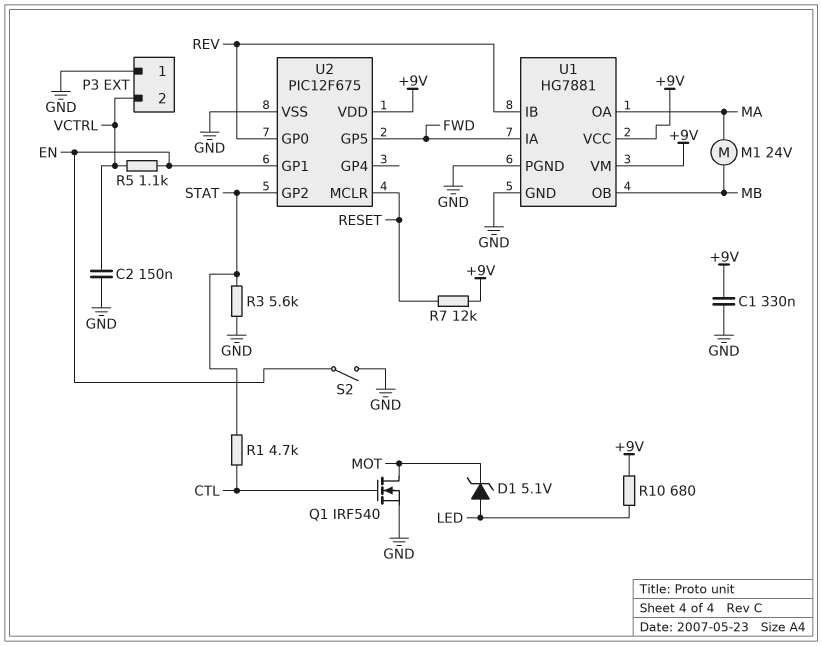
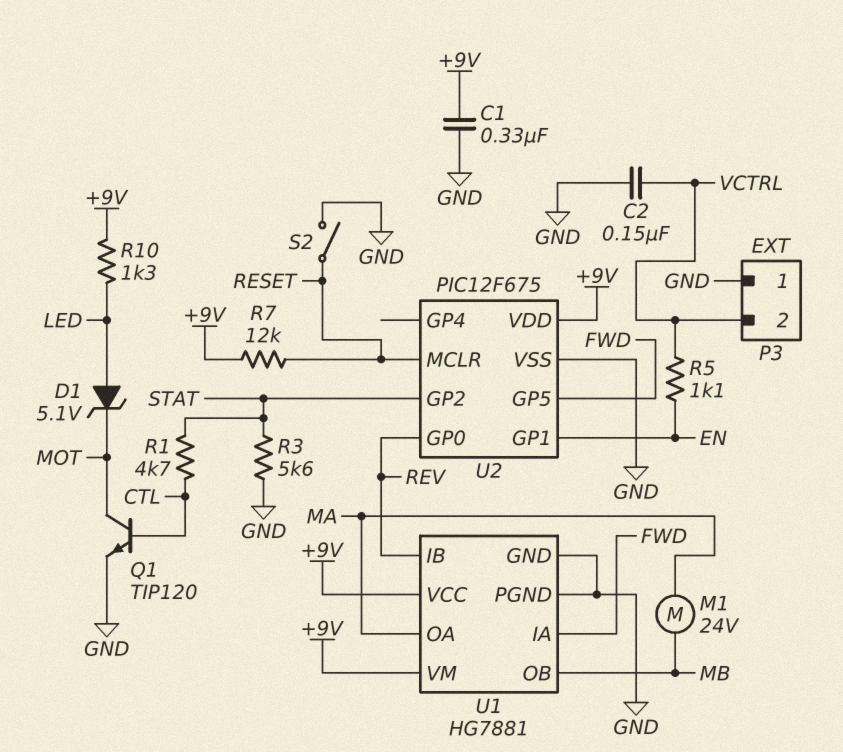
Q1: NMOS IRF540 (G CTL, D MOT, S GND) -> NPN TIP120 (B CTL, C MOT, E GND)
R10: 680 (+9V, LED) -> 1.3k (+9V, LED)
S2: switch (EN, GND) -> switch (GND, RESET)

